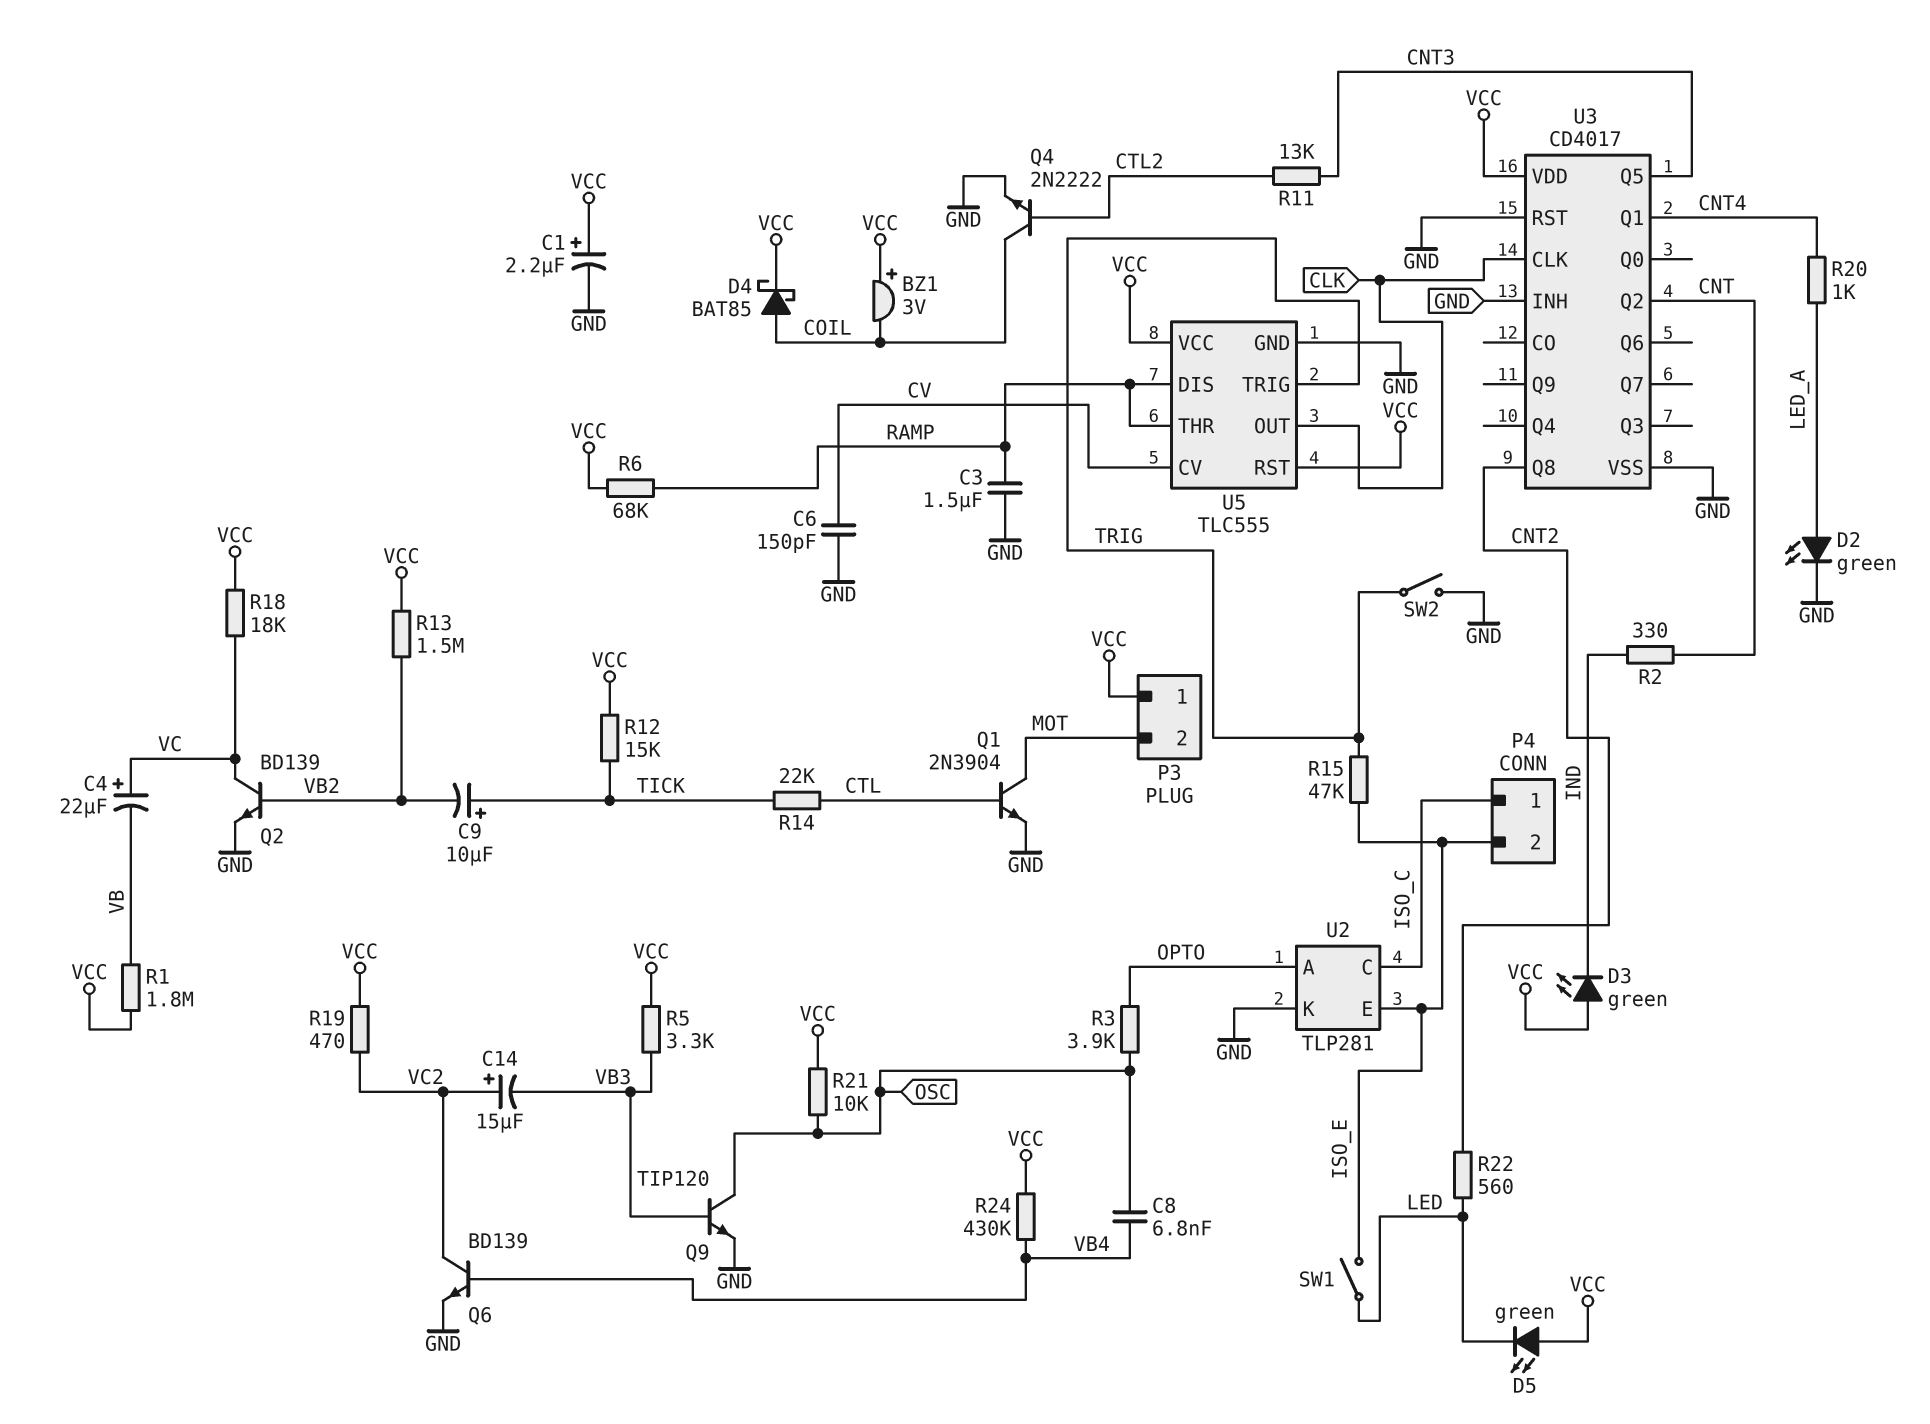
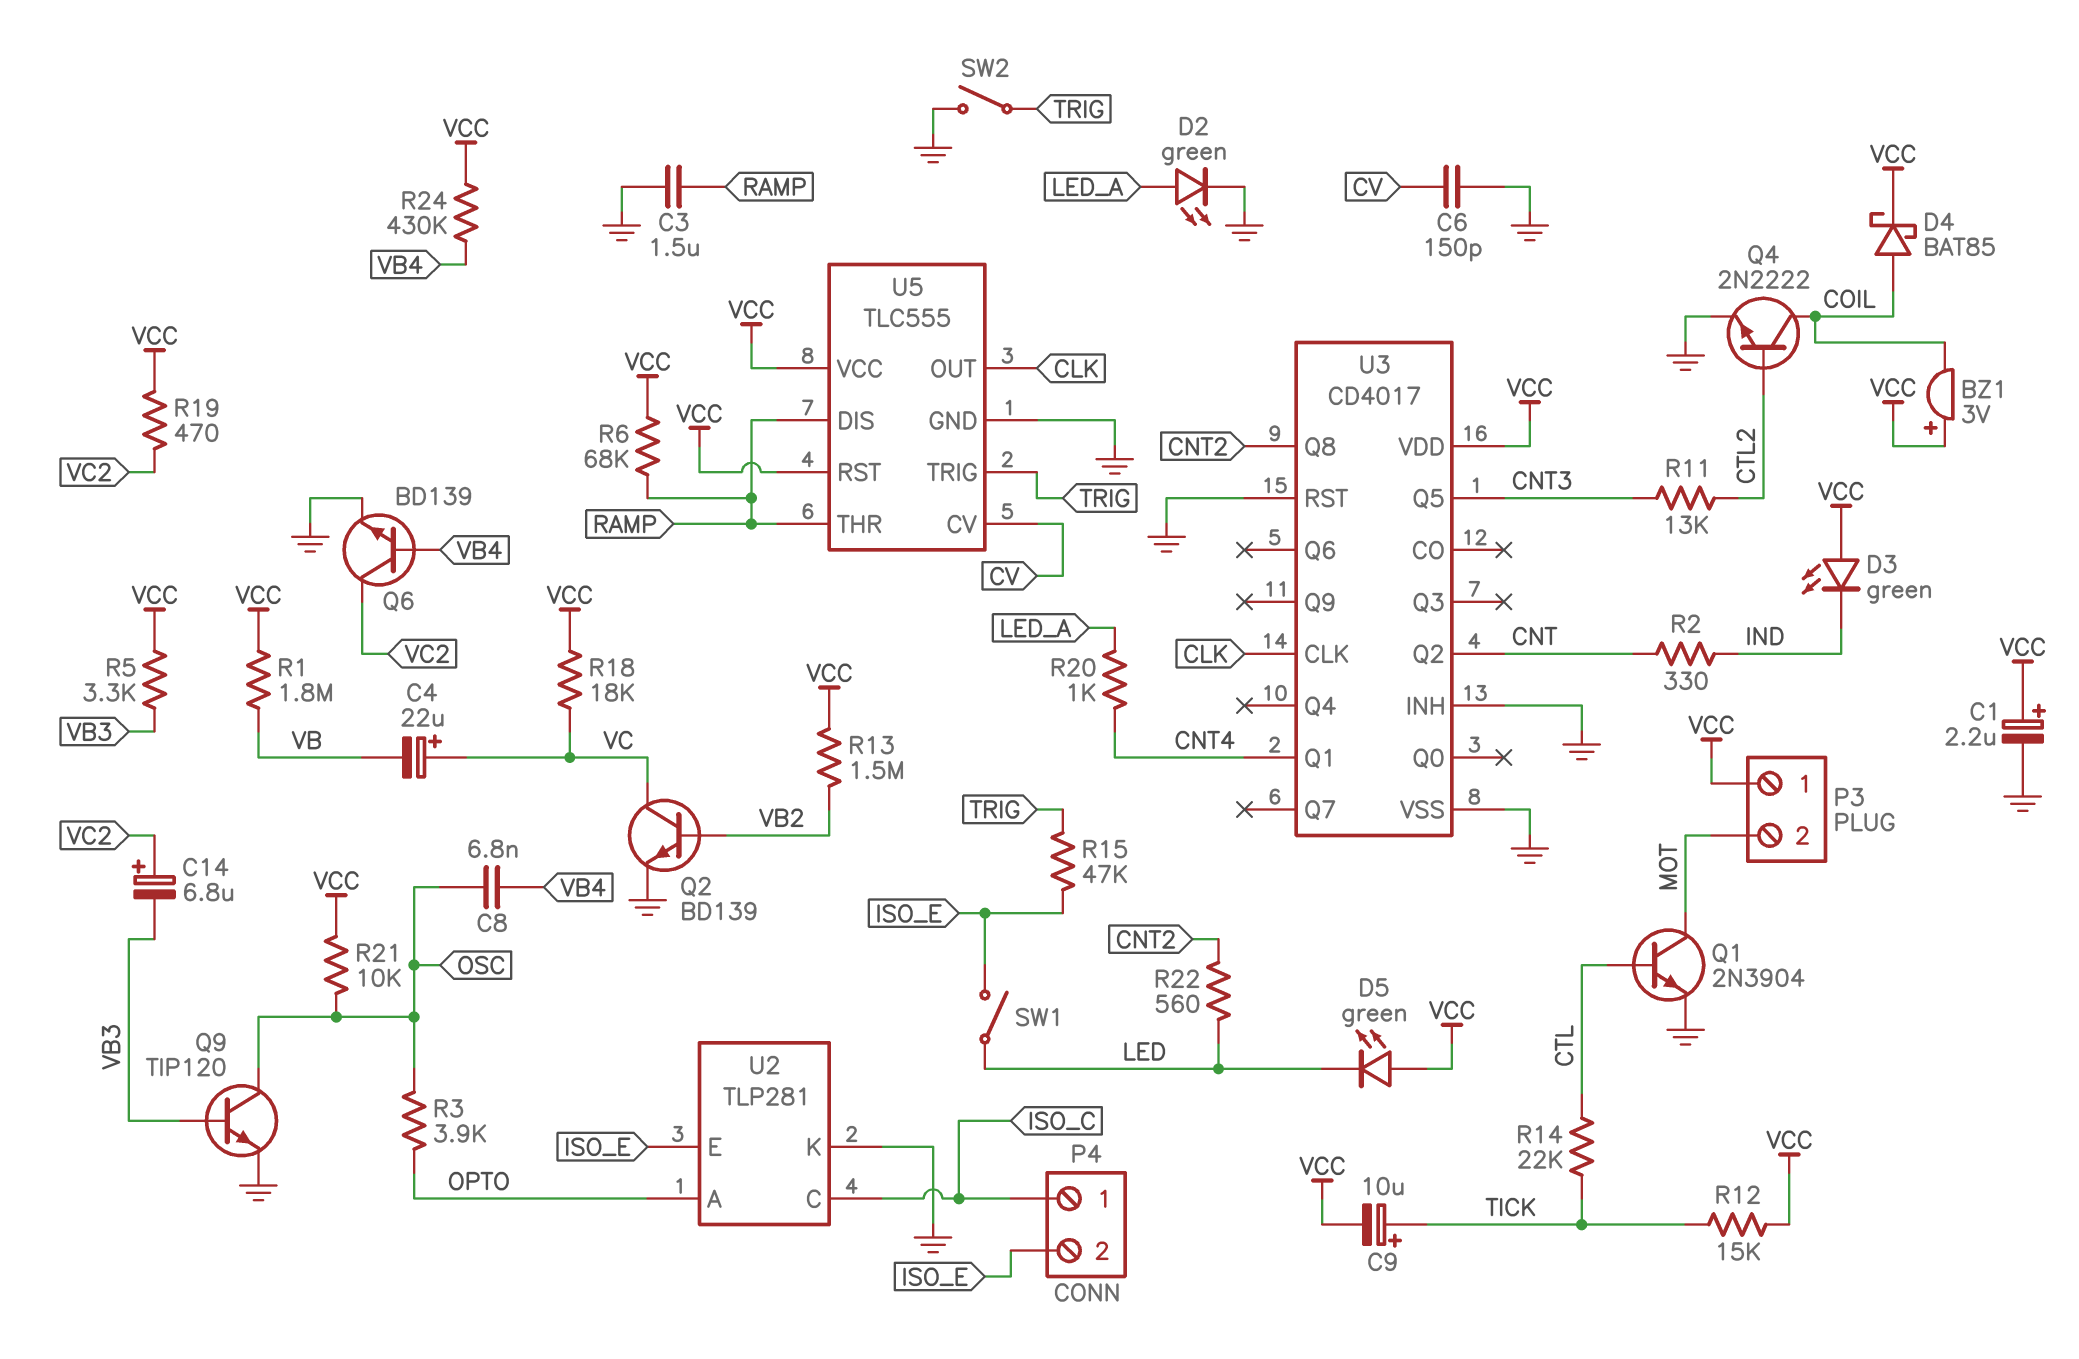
C9: 10uF (plus TICK, minus VB2) -> 10uF (plus TICK, minus VCC)
C14: 15uF (plus VC2, minus VB3) -> 6.8uF (plus VC2, minus VB3)

